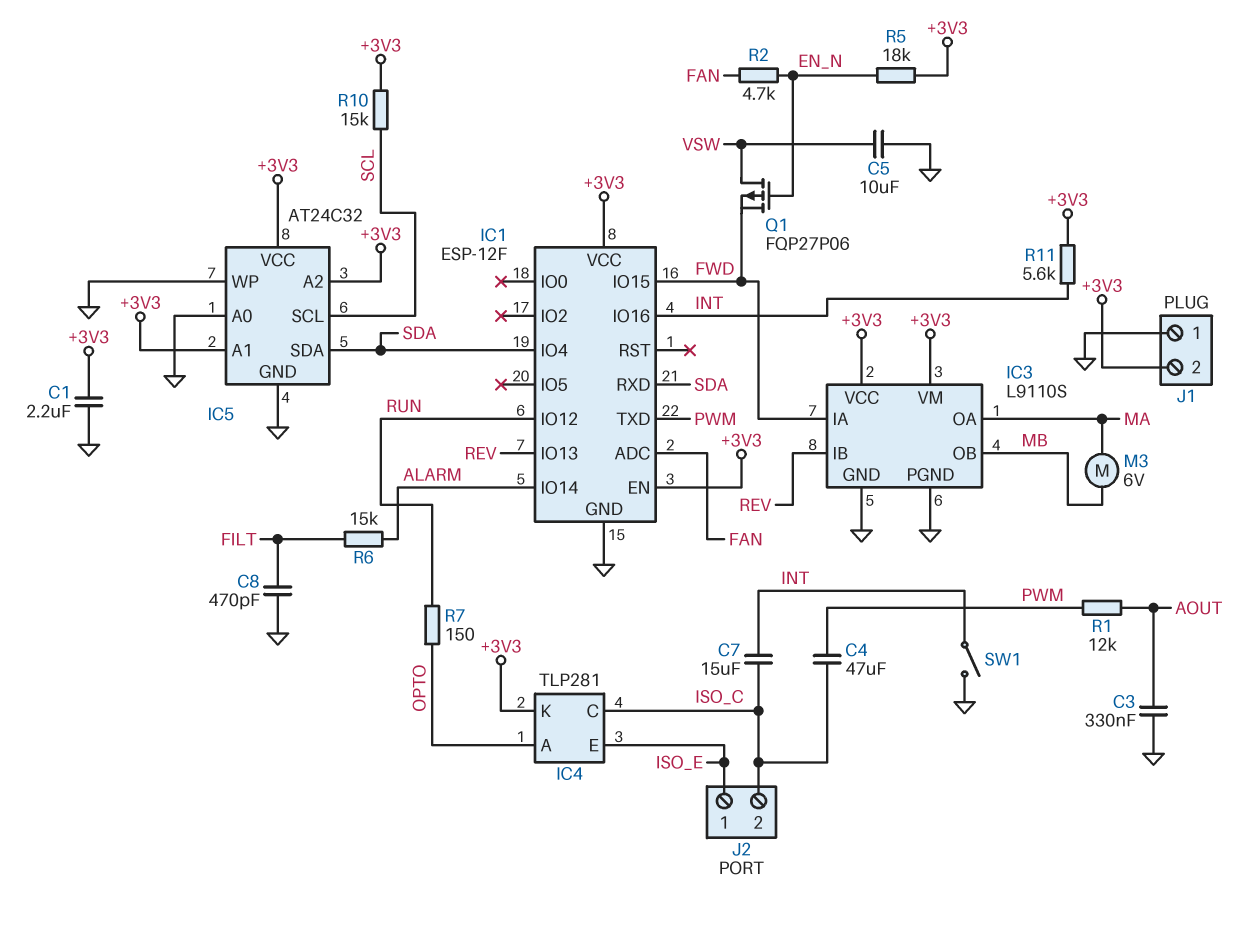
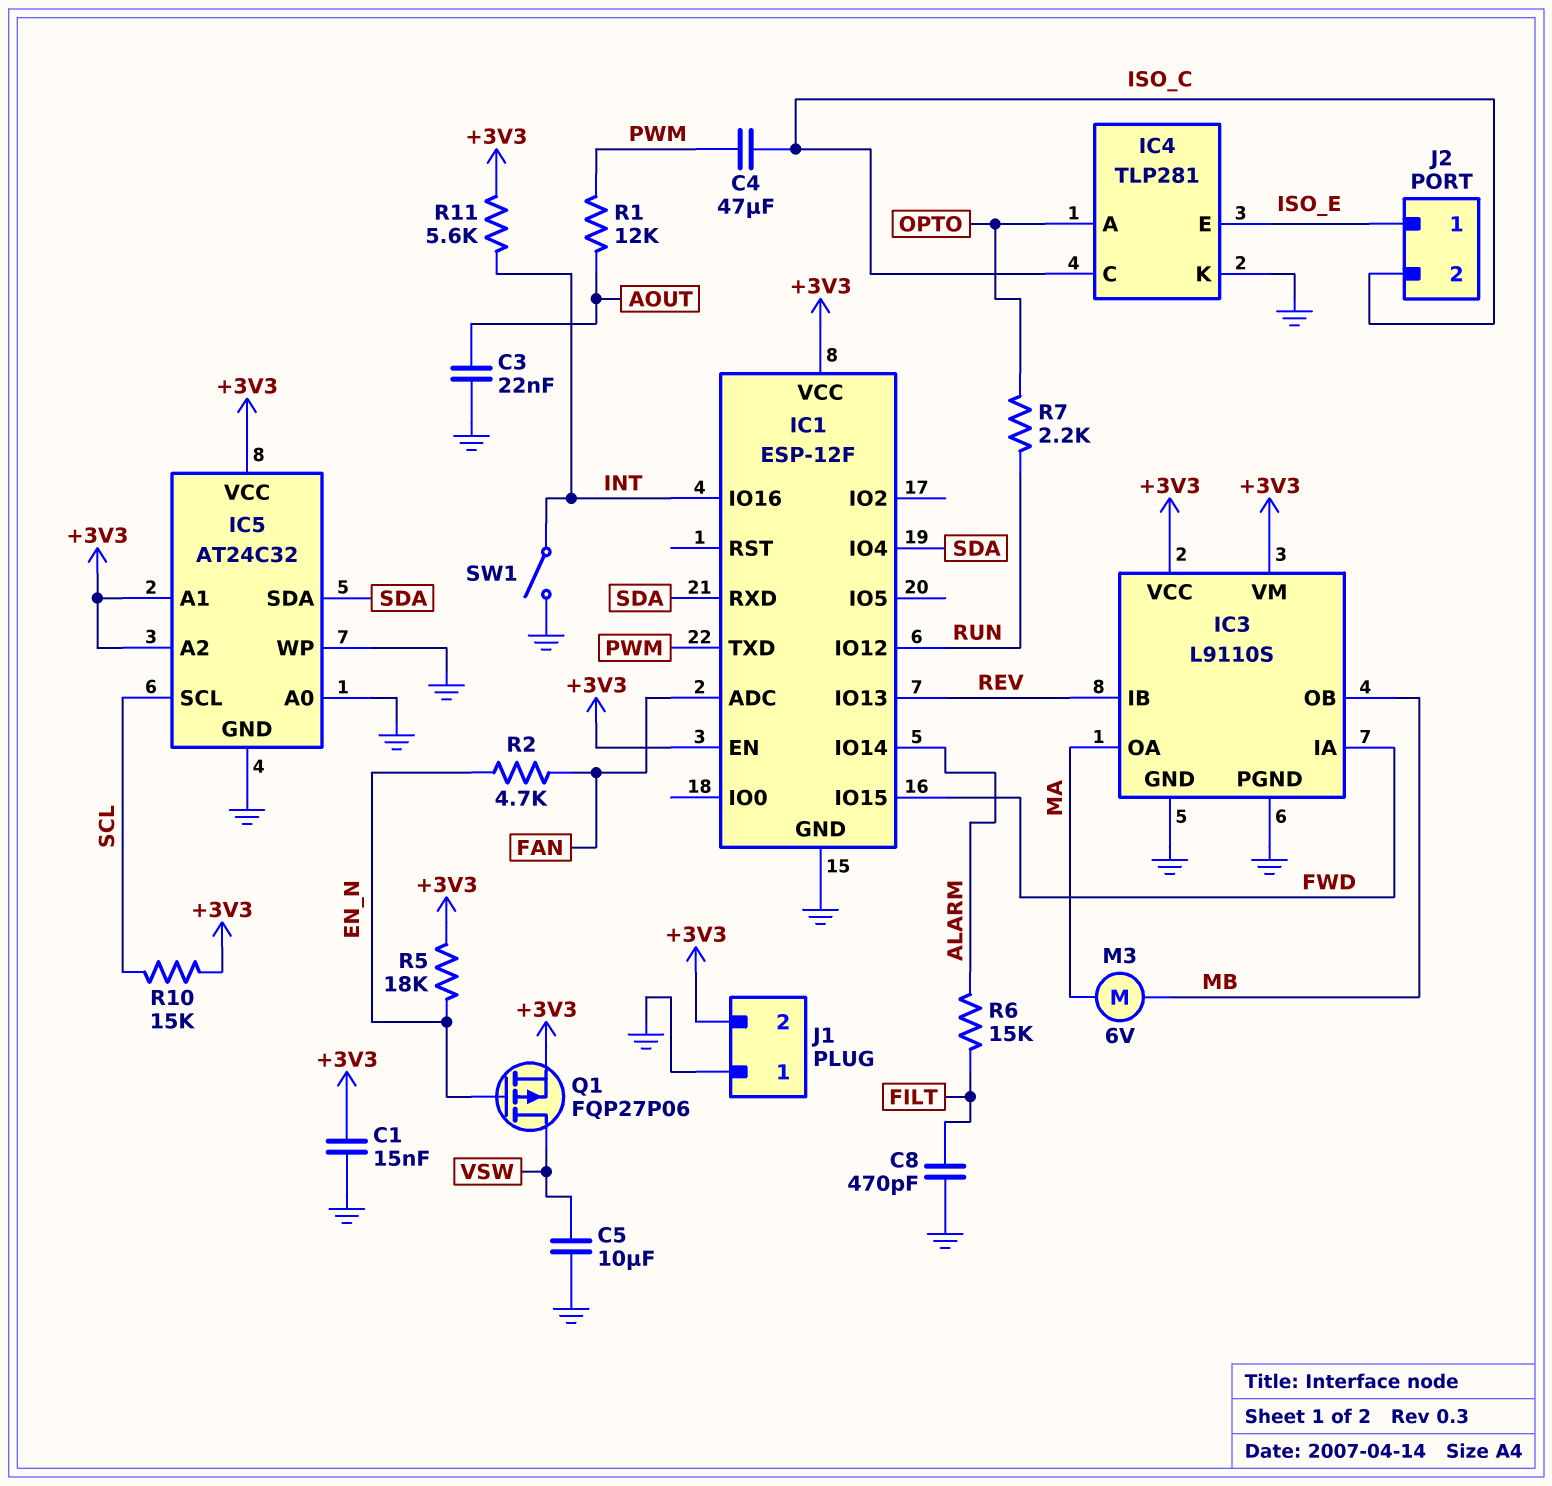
C1: 2.2uF (+3V3, GND) -> 15nF (+3V3, GND)
C3: 330nF (AOUT, GND) -> 22nF (AOUT, GND)
C7: 15uF (INT, ISO_C) -> none
IC4 pin K: +3V3 -> GND
Q1: PMOS FQP27P06 (G EN_N, D VSW, S FWD) -> PMOS FQP27P06 (G EN_N, D VSW, S +3V3)
R7: 150 (OPTO, RUN) -> 2.2k (OPTO, RUN)

